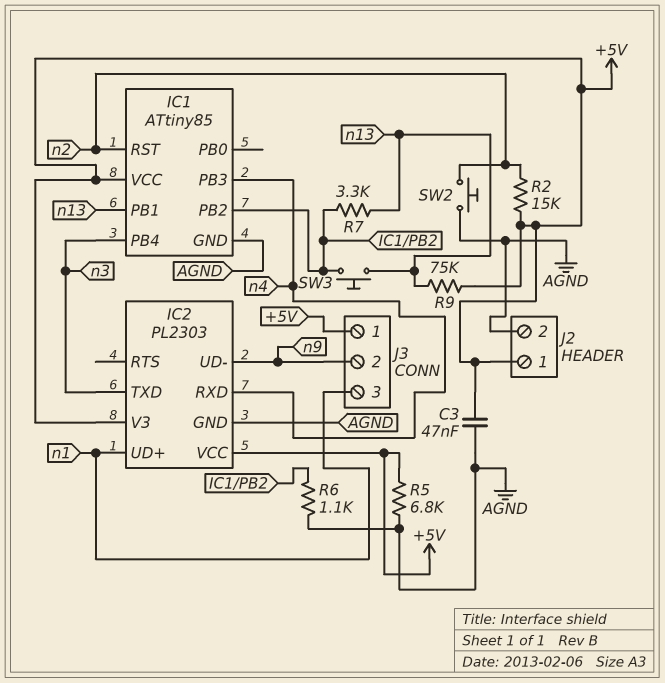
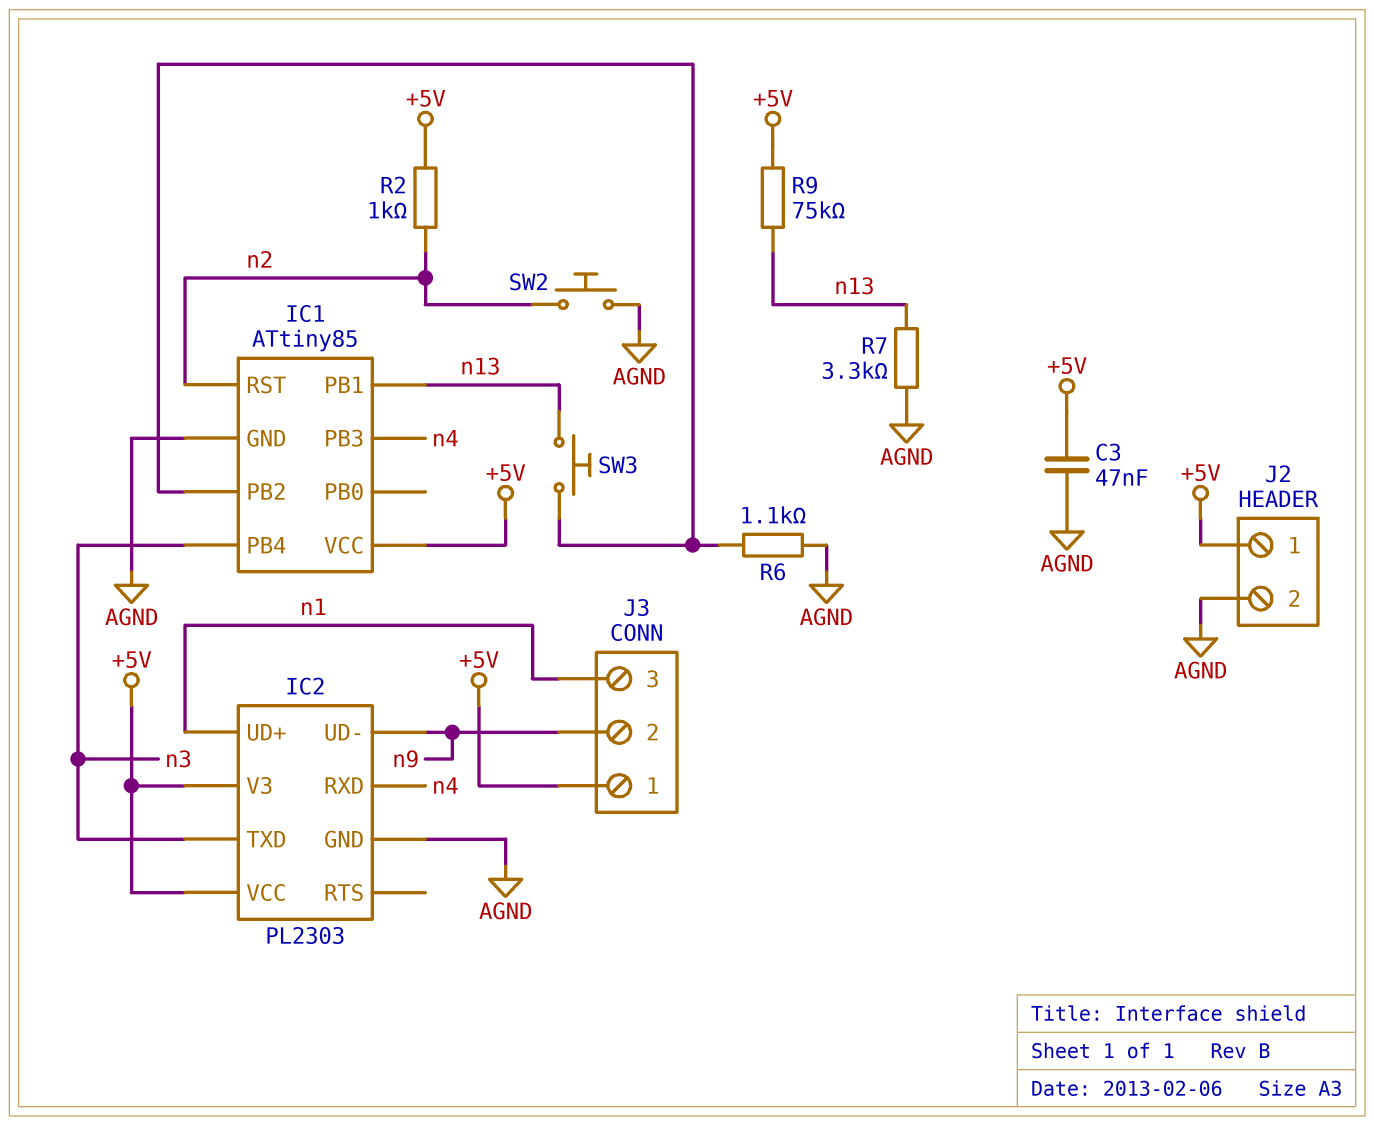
R2: 15k (+5V, n2) -> 1k (+5V, n2)
R5: 6.8k (+5V, AGND) -> none
R7: 3.3k (IC1/PB2, n13) -> 3.3k (AGND, n13)

